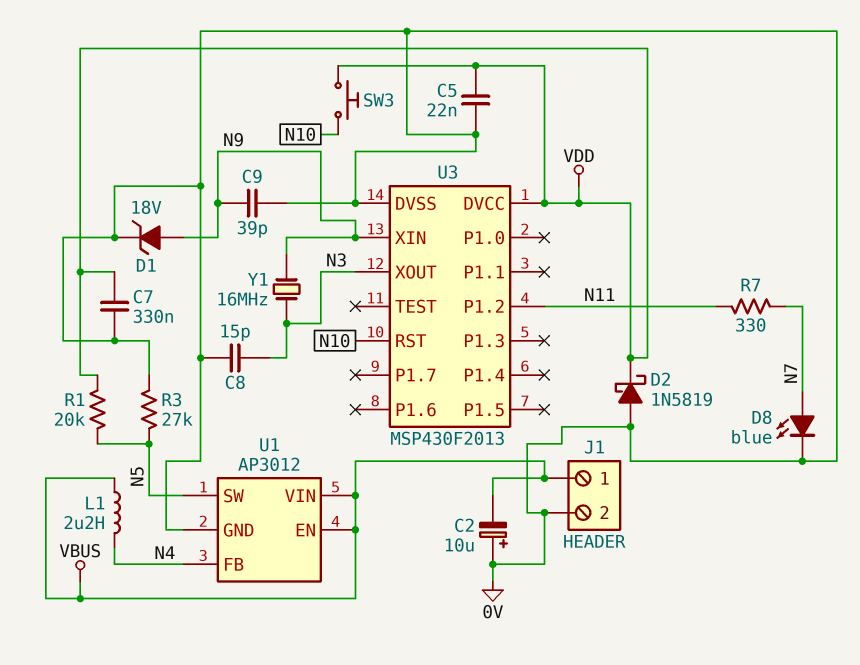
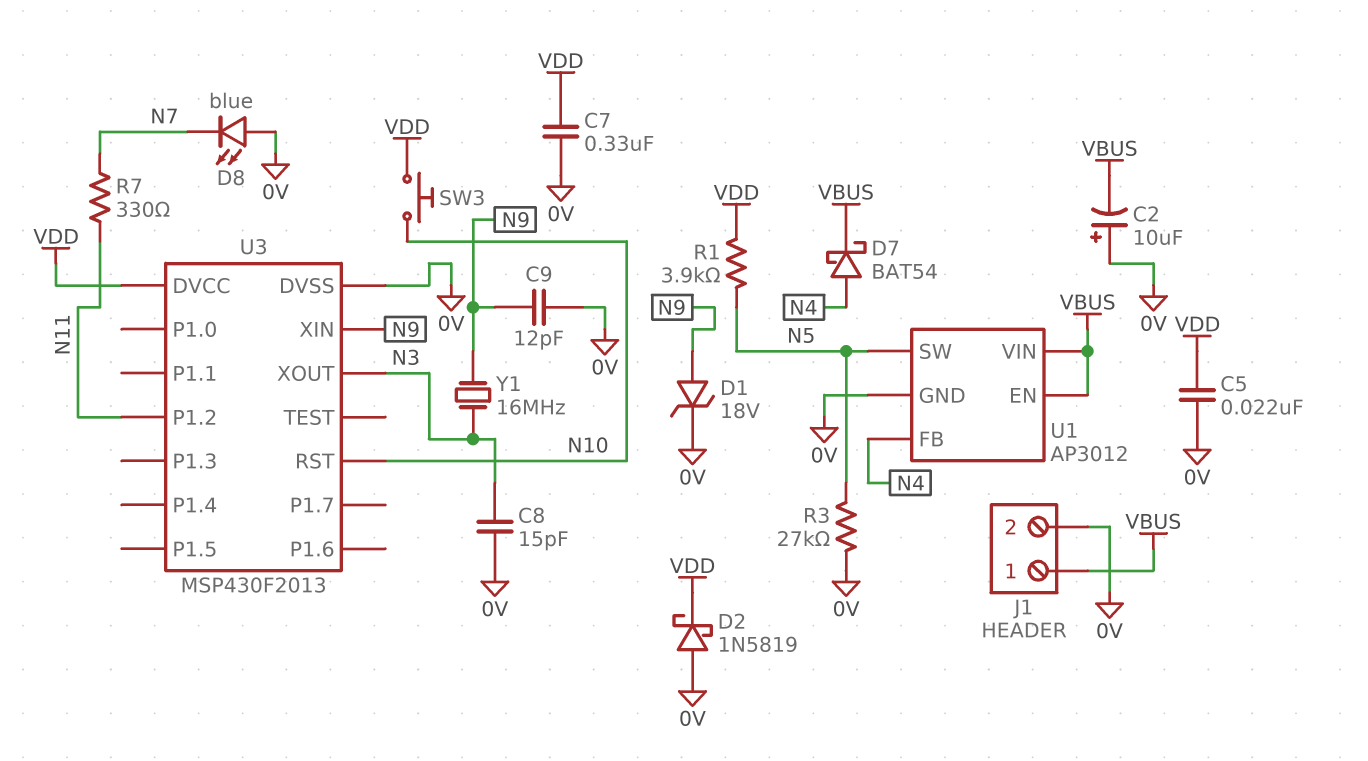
C9: 39pF (0V, N9) -> 12pF (0V, N9)
D7: none -> schottky BAT54 (A N4, K VBUS)
D8: LED blue (A N7, K 0V) -> LED blue (A 0V, K N7)
L1: 2.2uH (N4, VBUS) -> none
R1: 20k (N5, VDD) -> 3.9k (N5, VDD)

